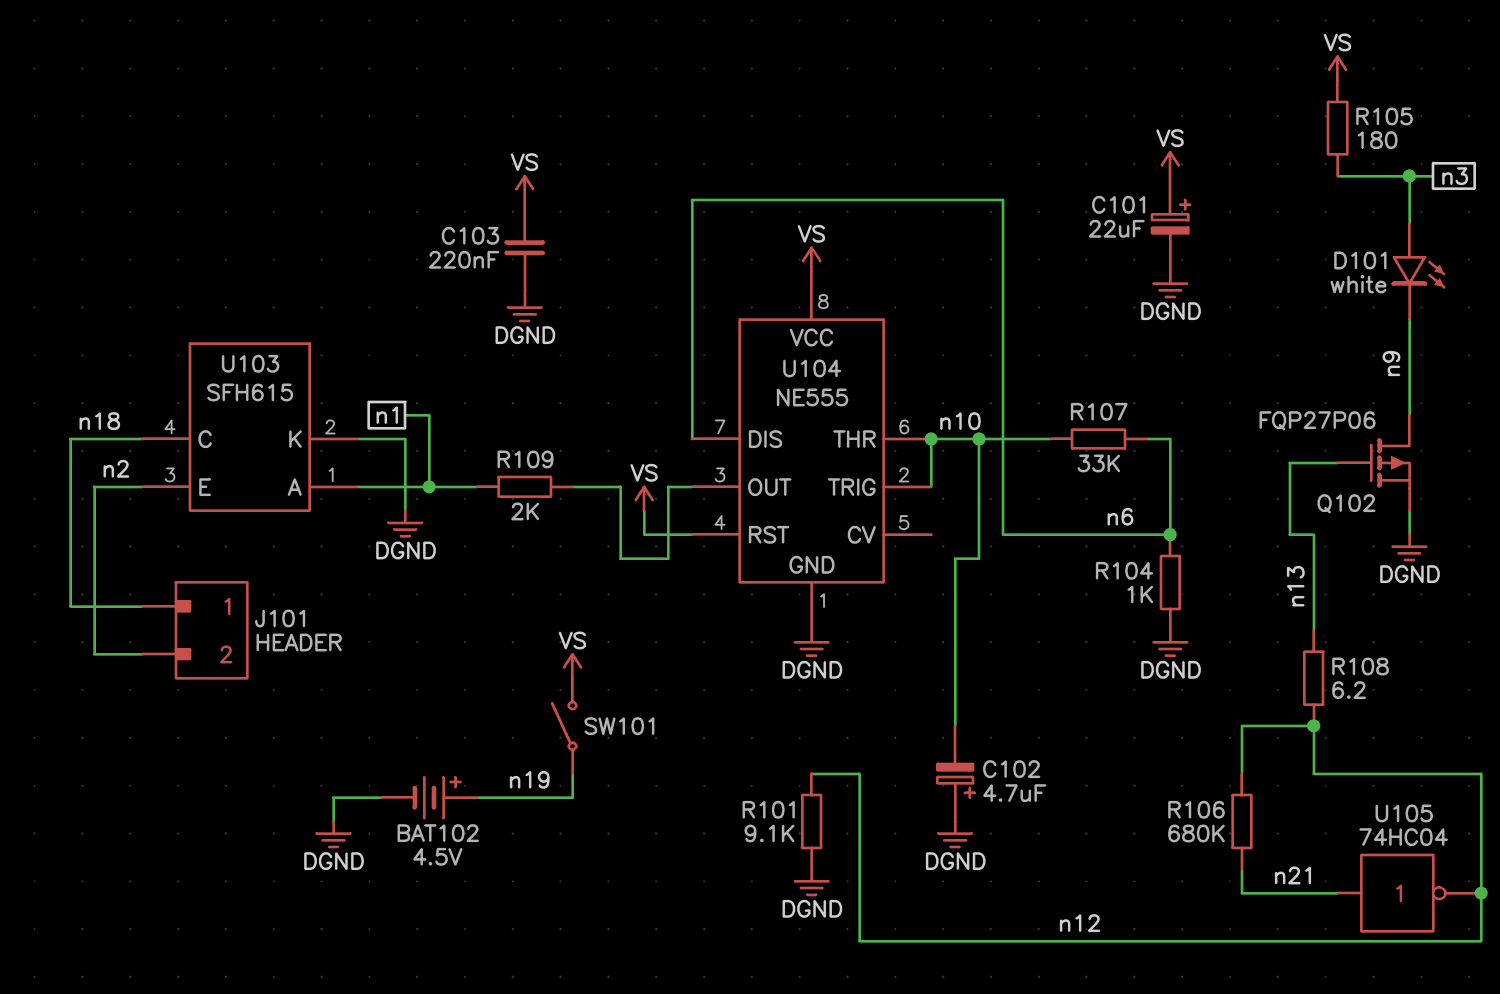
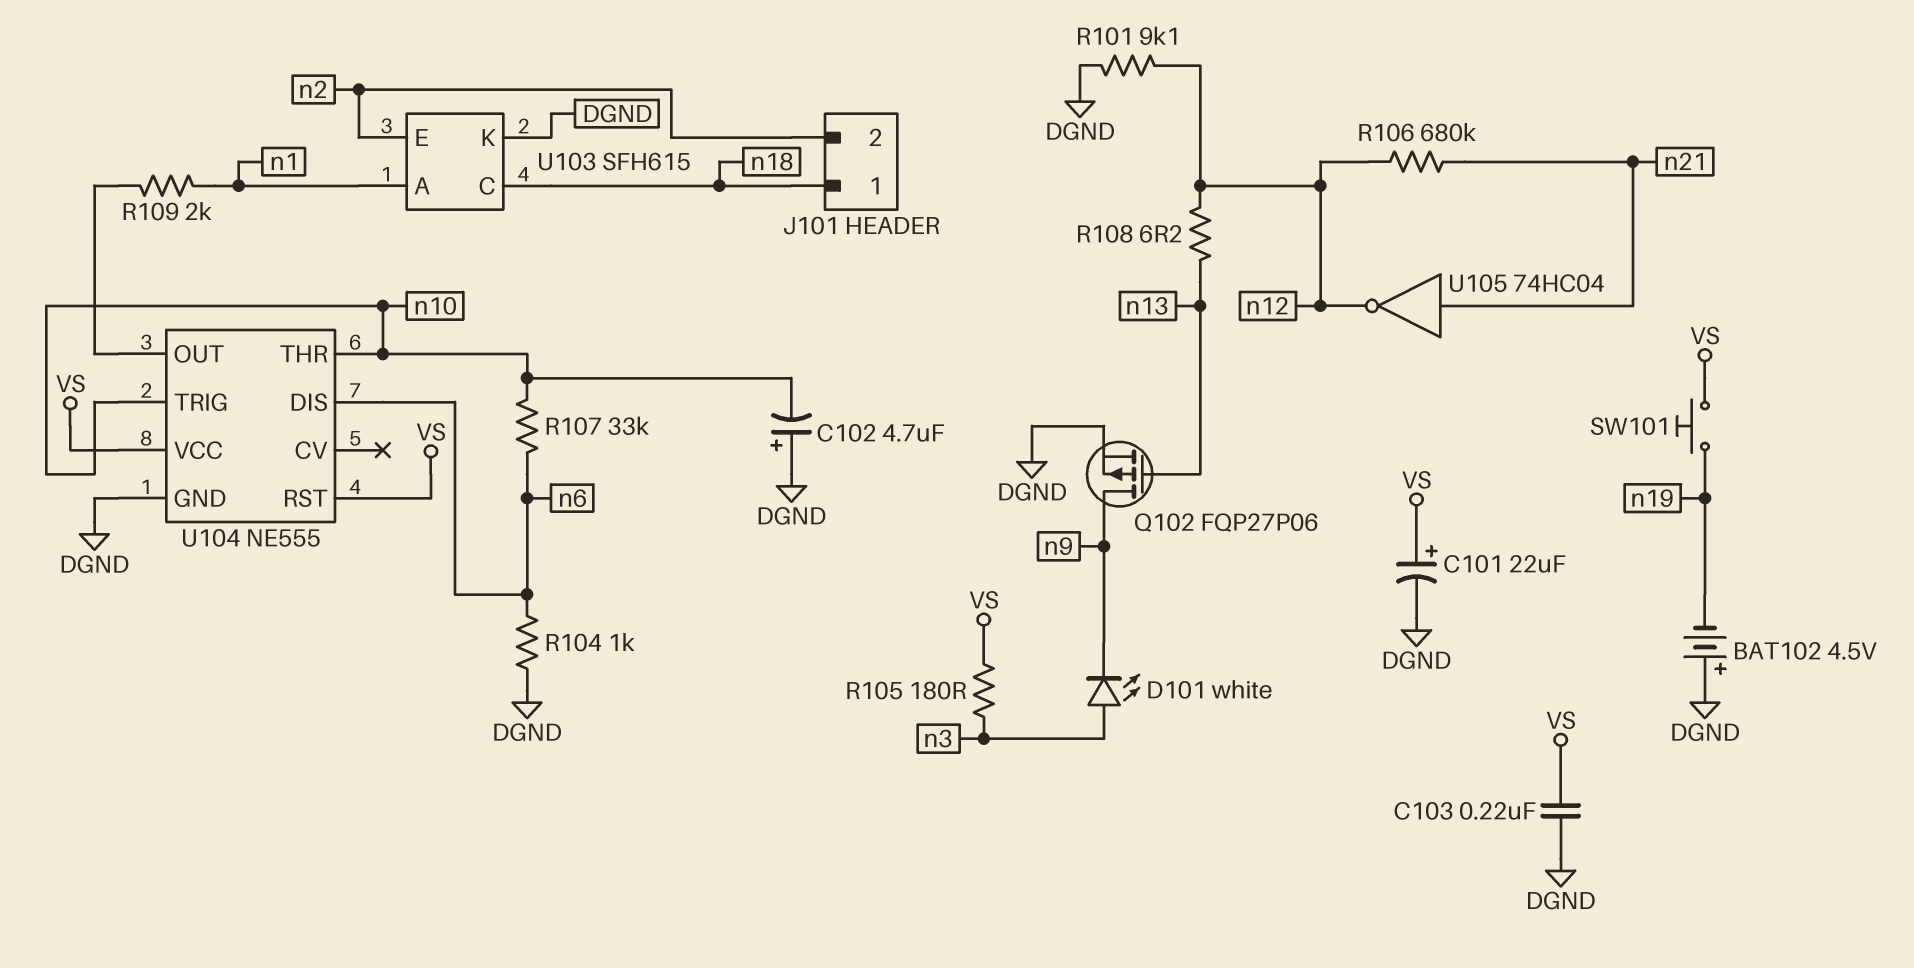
BAT102: 4.5V (plus n19, minus DGND) -> 4.5V (plus DGND, minus n19)
SW101: switch (VS, n19) -> button (VS, n19)

